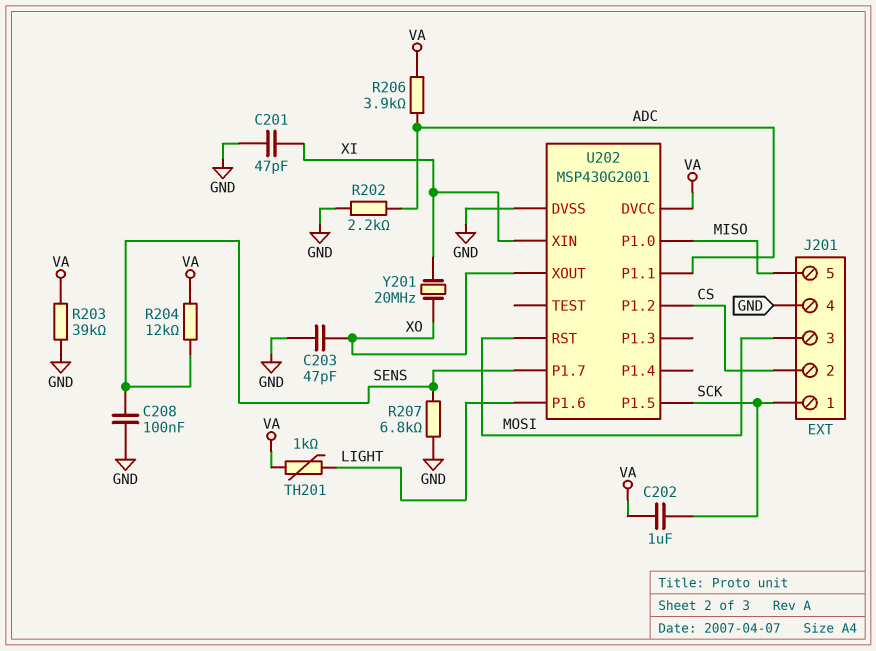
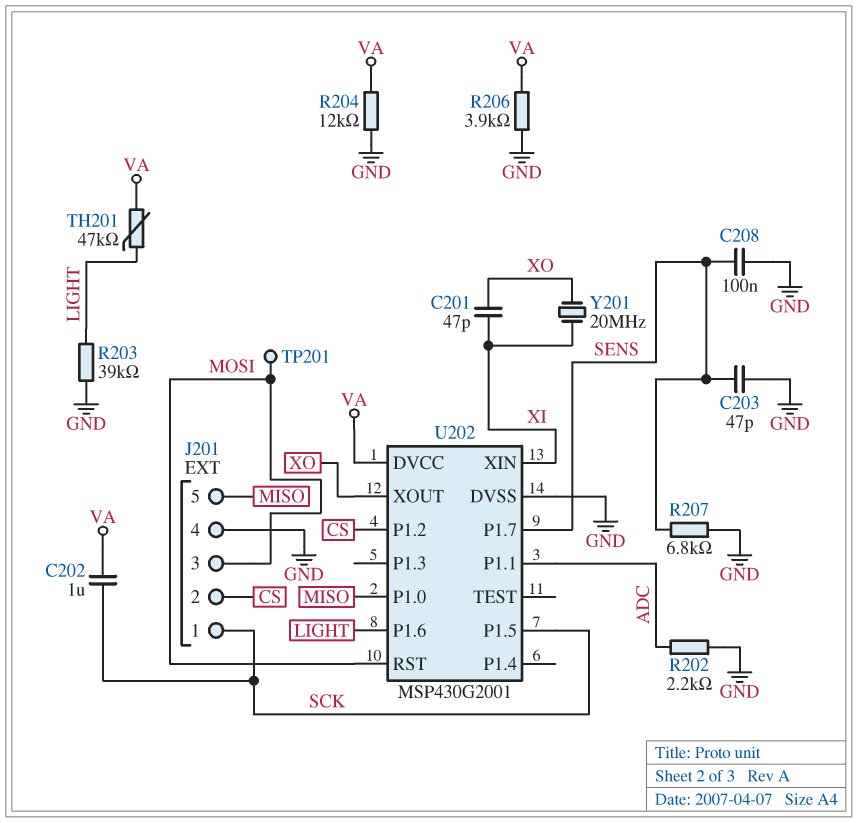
C201: 47pF (GND, XI) -> 47pF (XI, XO)
C203: 47pF (GND, XO) -> 47pF (GND, SENS)
R203: 39k (GND, VA) -> 39k (GND, LIGHT)
R204: 12k (SENS, VA) -> 12k (GND, VA)
R206: 3.9k (ADC, VA) -> 3.9k (GND, VA)
TH201: 1k (LIGHT, VA) -> 47k (LIGHT, VA)
TP201: none -> test point (MOSI)

